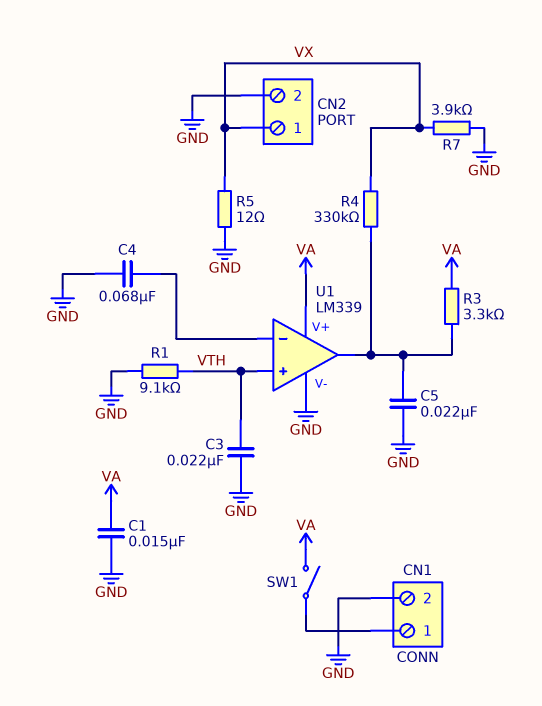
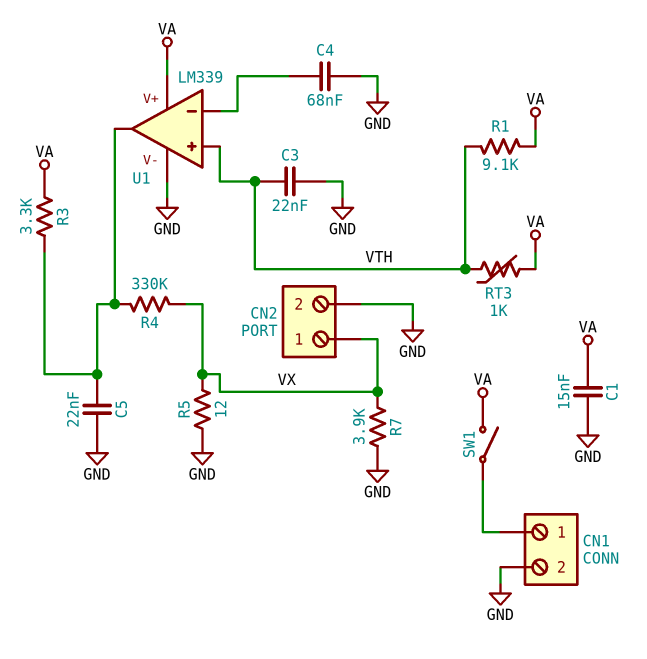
R1: 9.1k (GND, VTH) -> 9.1k (VA, VTH)
RT3: none -> 1k (VA, VTH)

